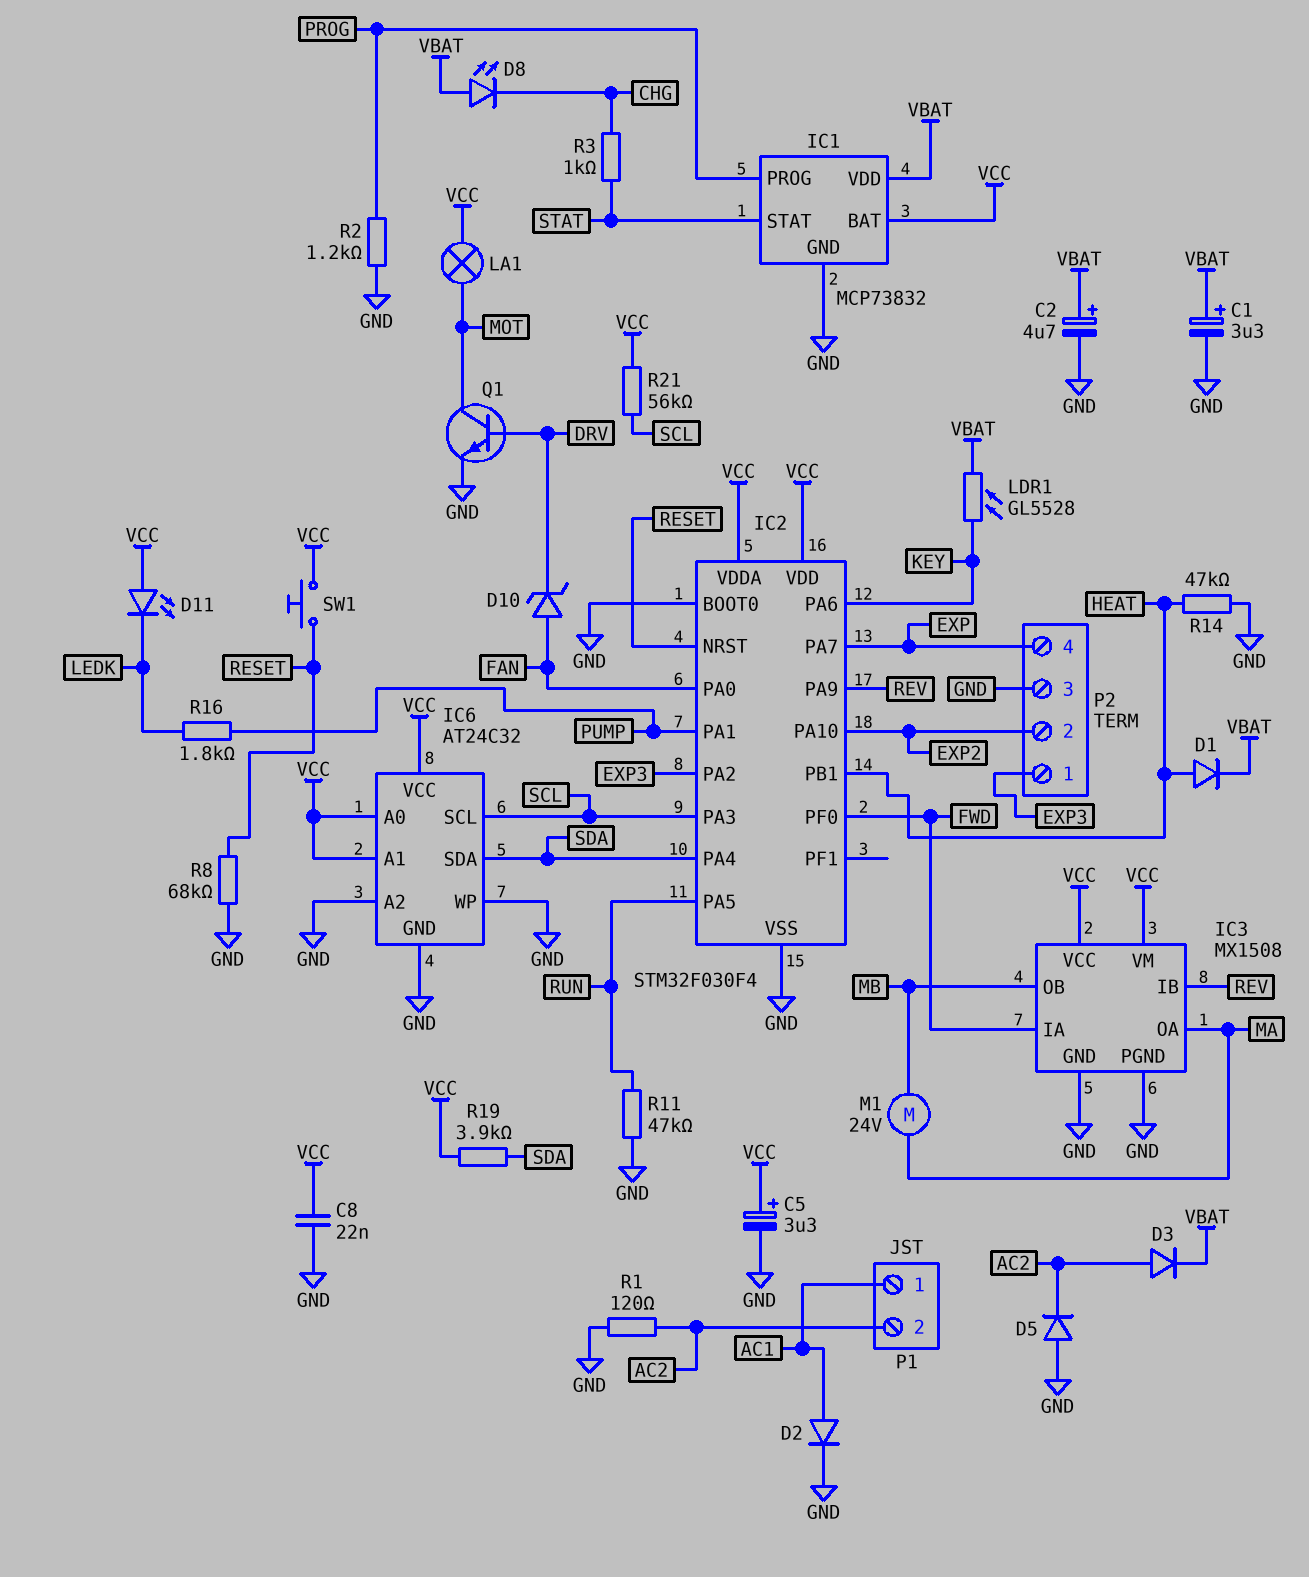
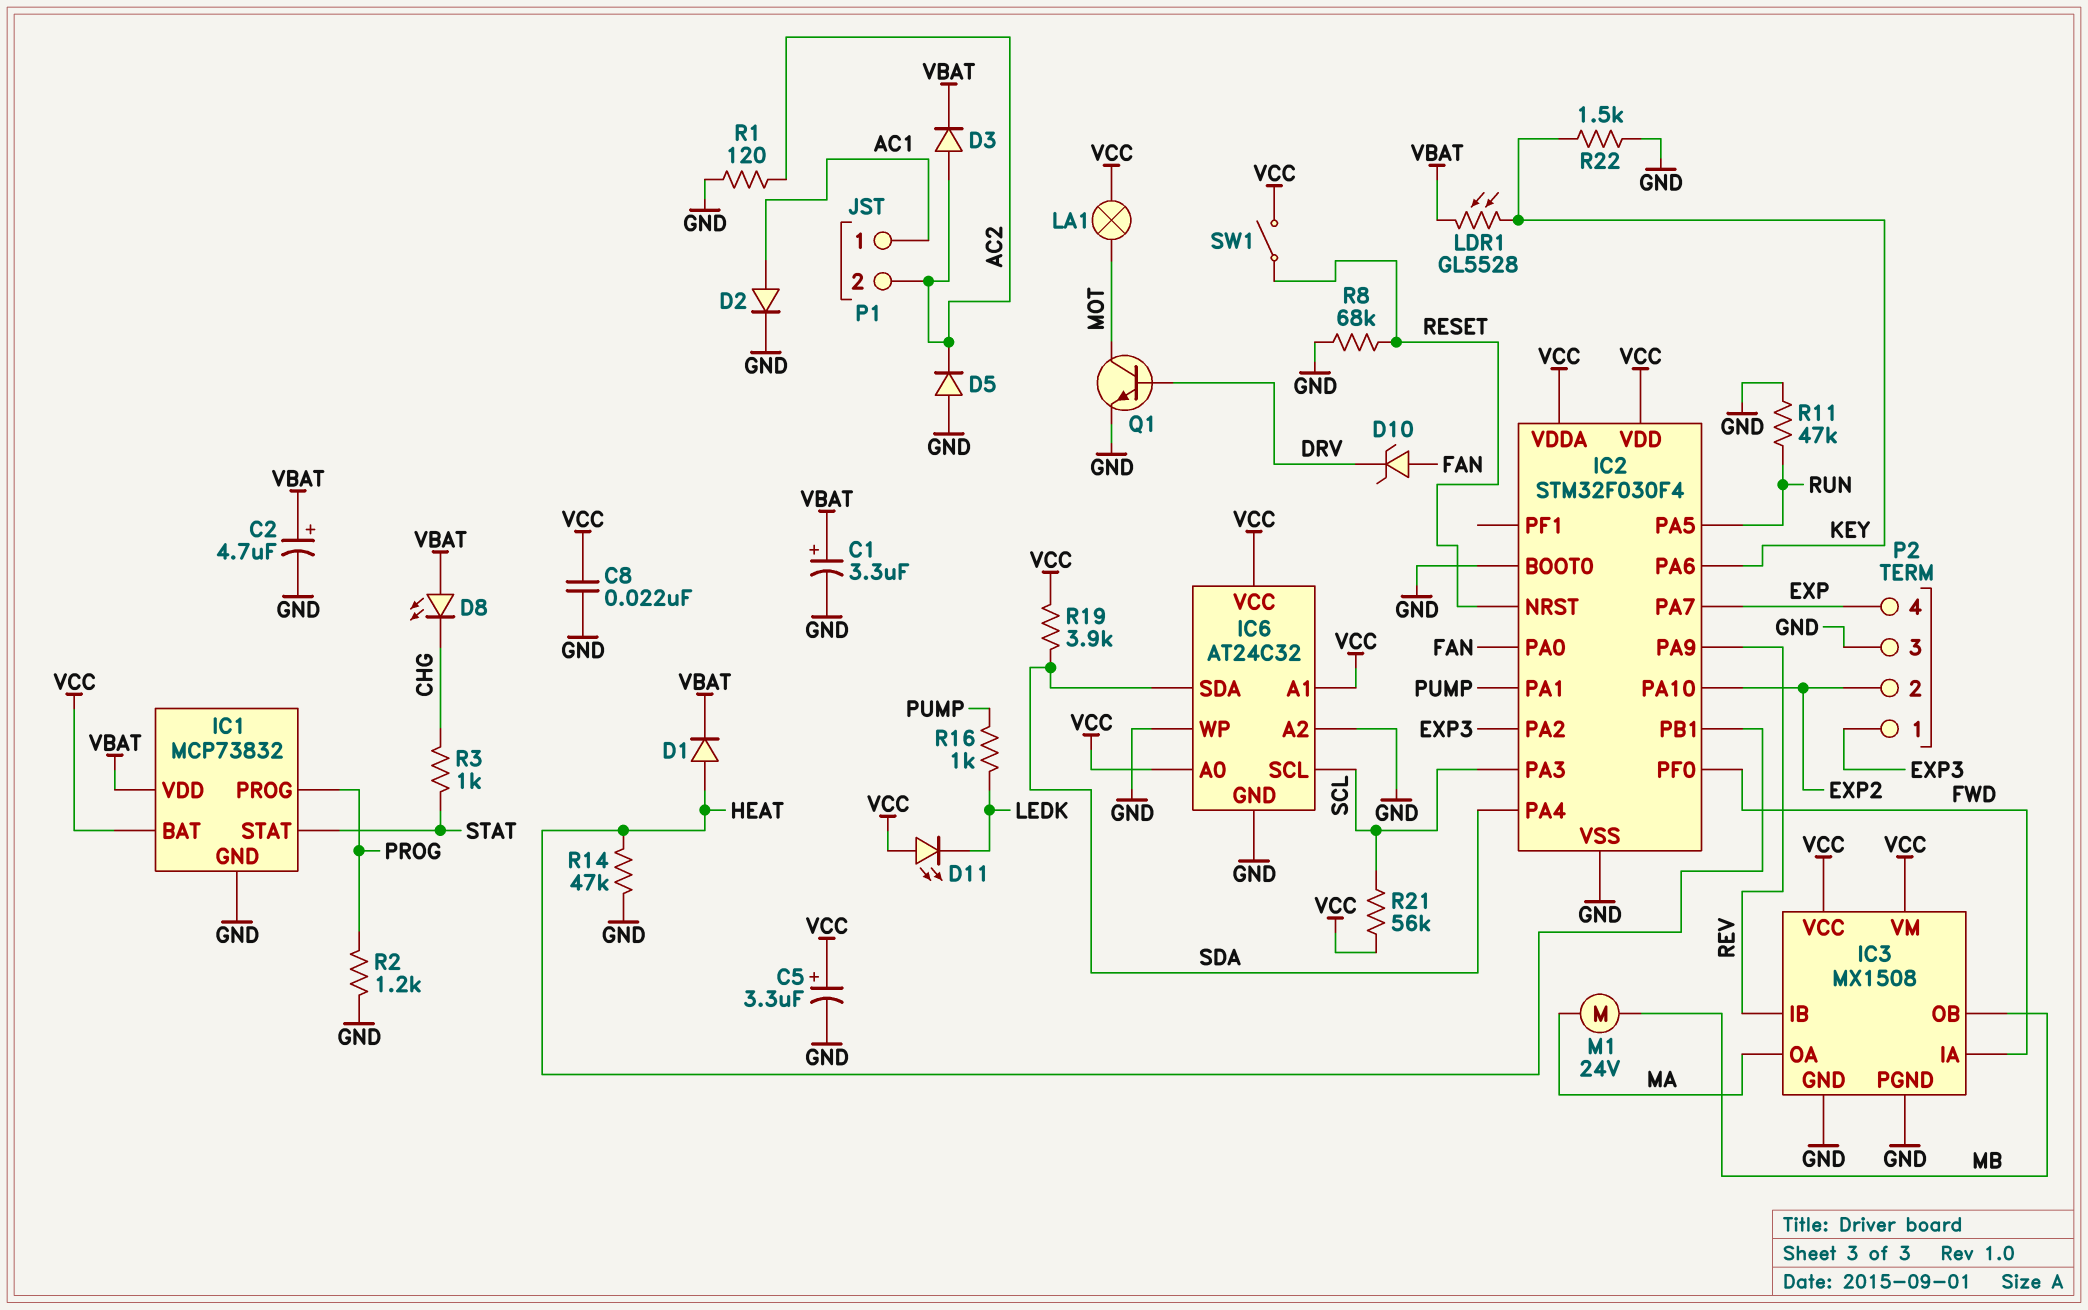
R16: 1.8k (LEDK, PUMP) -> 1k (LEDK, PUMP)
R22: none -> 1.5k (GND, KEY)
SW1: button (RESET, VCC) -> switch (RESET, VCC)

